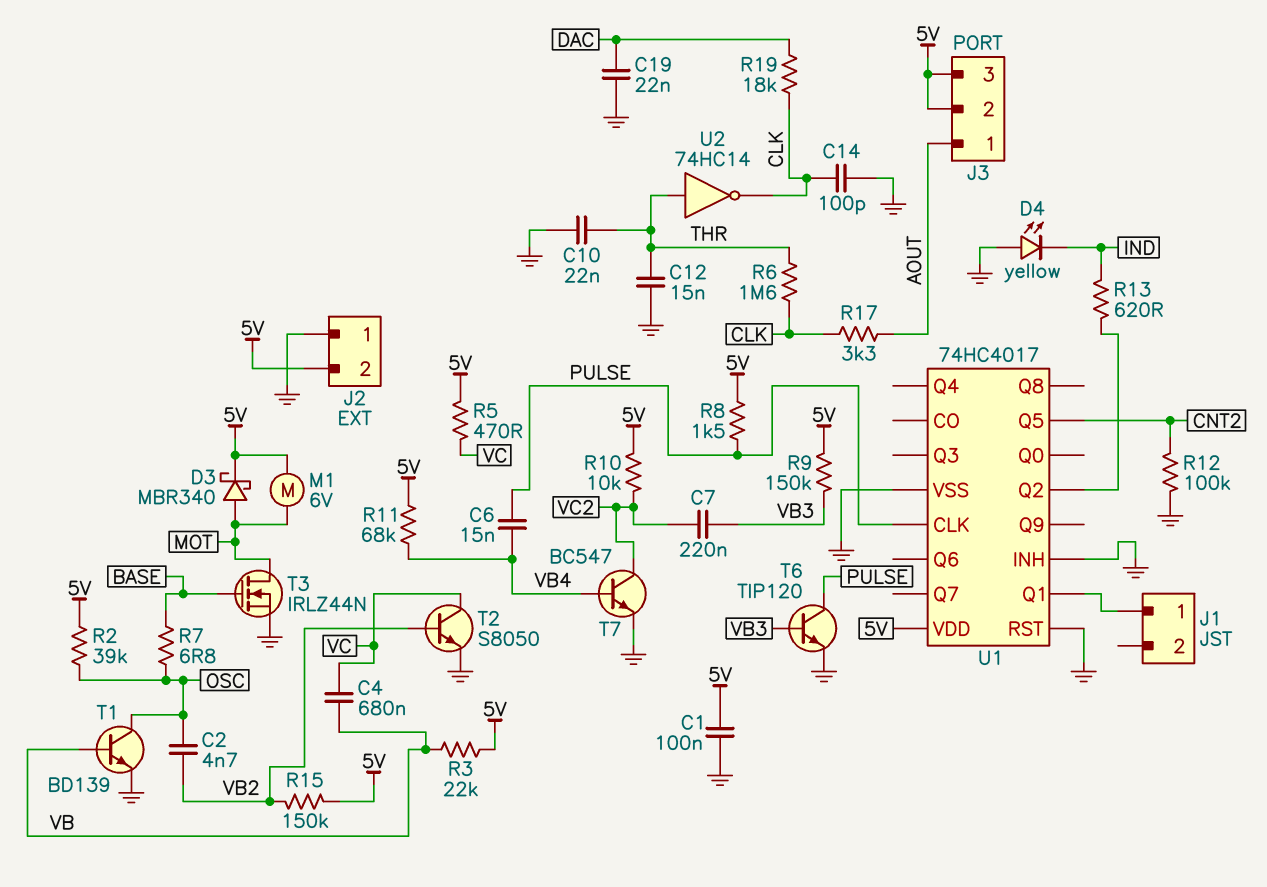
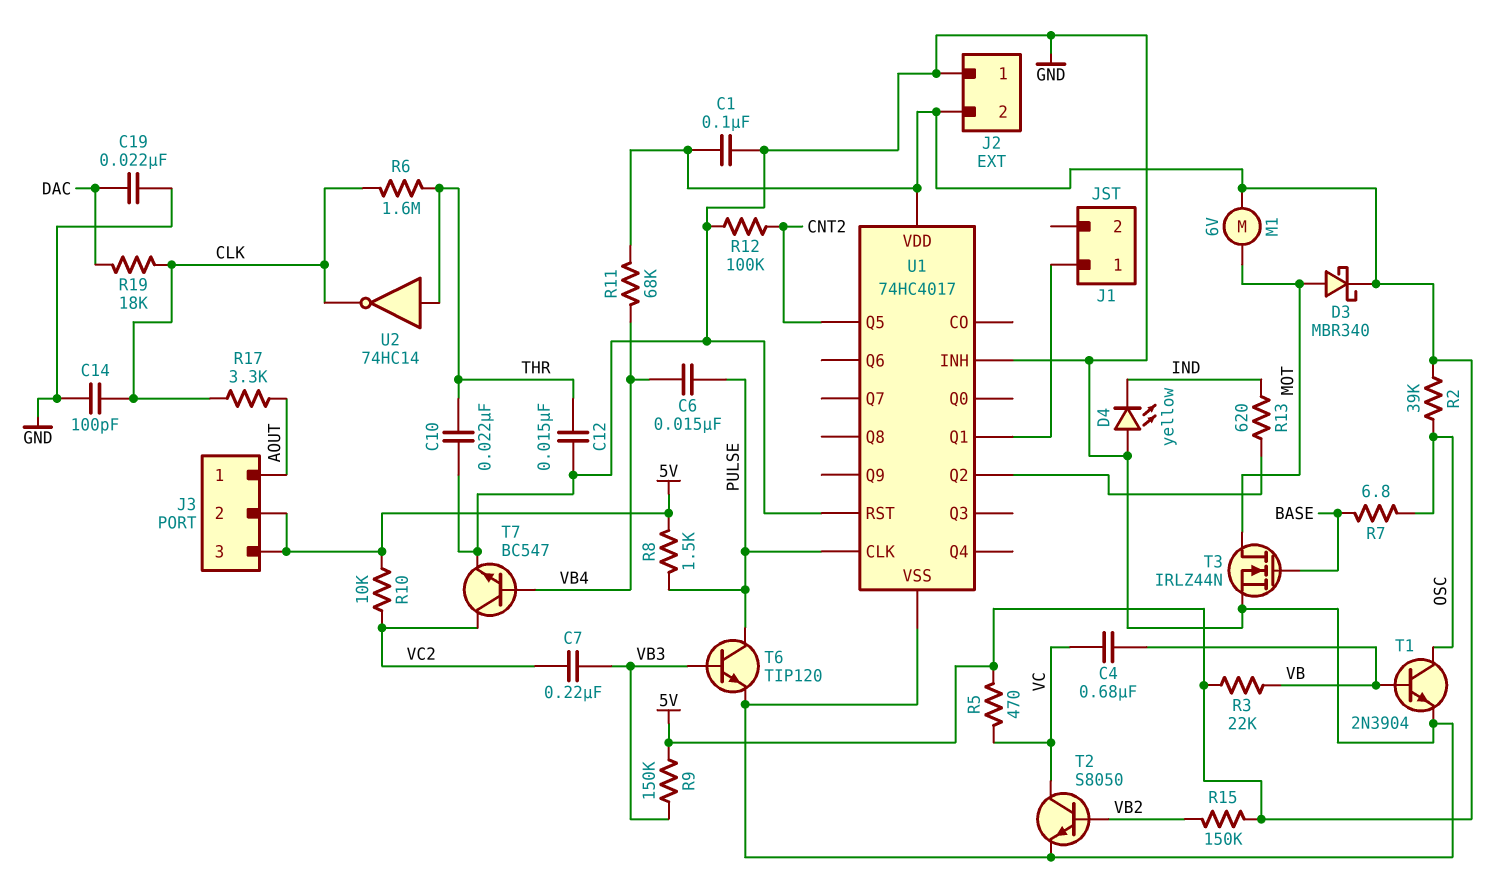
C2: 4.7nF (OSC, VB2) -> none
T1: NPN BD139 (B VB, C OSC, E GND) -> NPN 2N3904 (B VB, C OSC, E GND)

